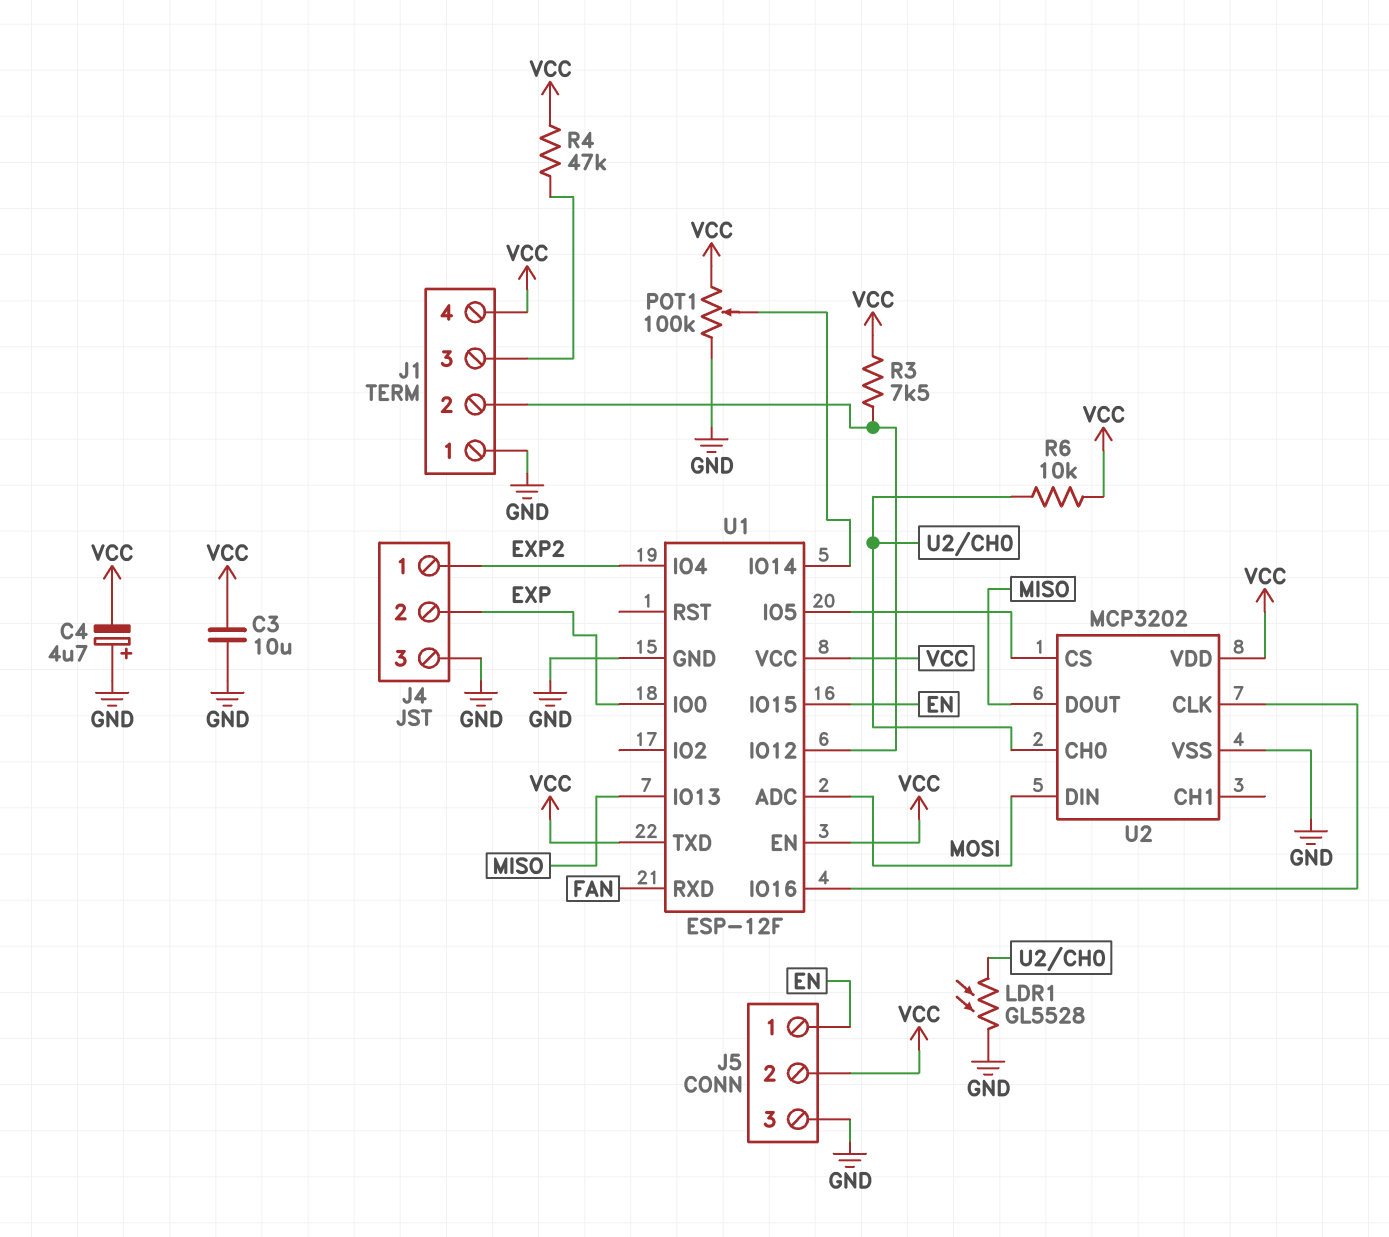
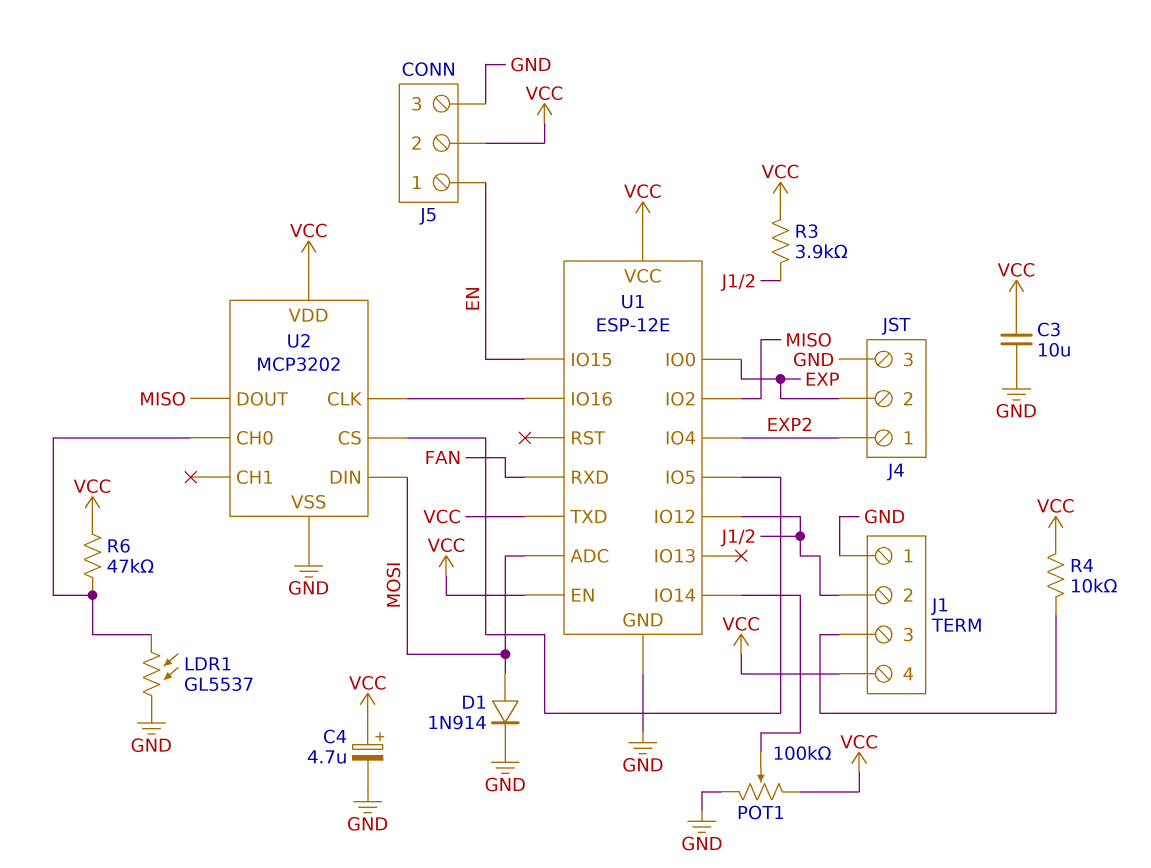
C4: 4.7uF (plus GND, minus VCC) -> 4.7uF (plus VCC, minus GND)
D1: none -> diode 1N914 (A MOSI, K GND)
LDR1: GL5528 (GND, U2/CH0) -> GL5537 (GND, U2/CH0)
R3: 7.5k (J1/2, VCC) -> 3.9k (J1/2, VCC)
R4: 47k (J1/3, VCC) -> 10k (J1/3, VCC)
R6: 10k (U2/CH0, VCC) -> 47k (U2/CH0, VCC)
U1: ESP-12F -> ESP-12E
U1 pin IO2: none -> MISO
U1 pin IO13: MISO -> none

